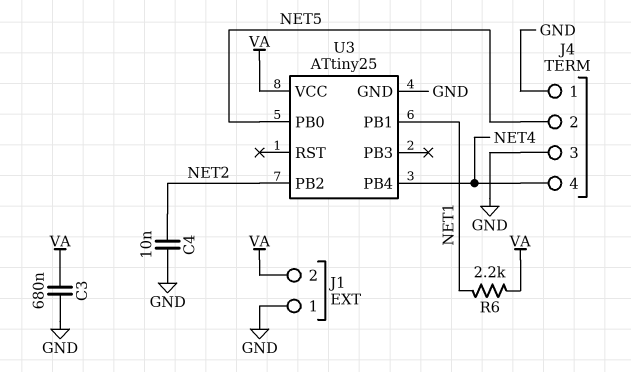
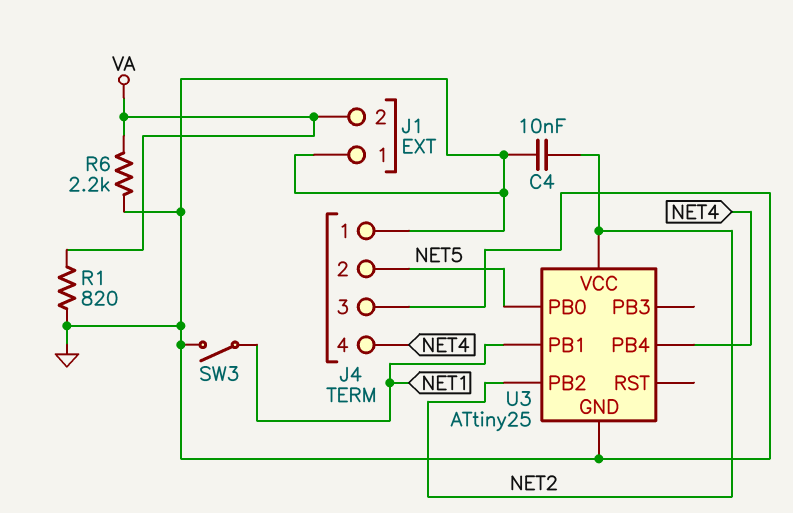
C3: 680nF (GND, VA) -> none
R1: none -> 820 (GND, VA)
R6: 2.2k (NET1, VA) -> 2.2k (GND, VA)
SW3: none -> switch (GND, NET1)
U3 pin VCC: VA -> NET2

